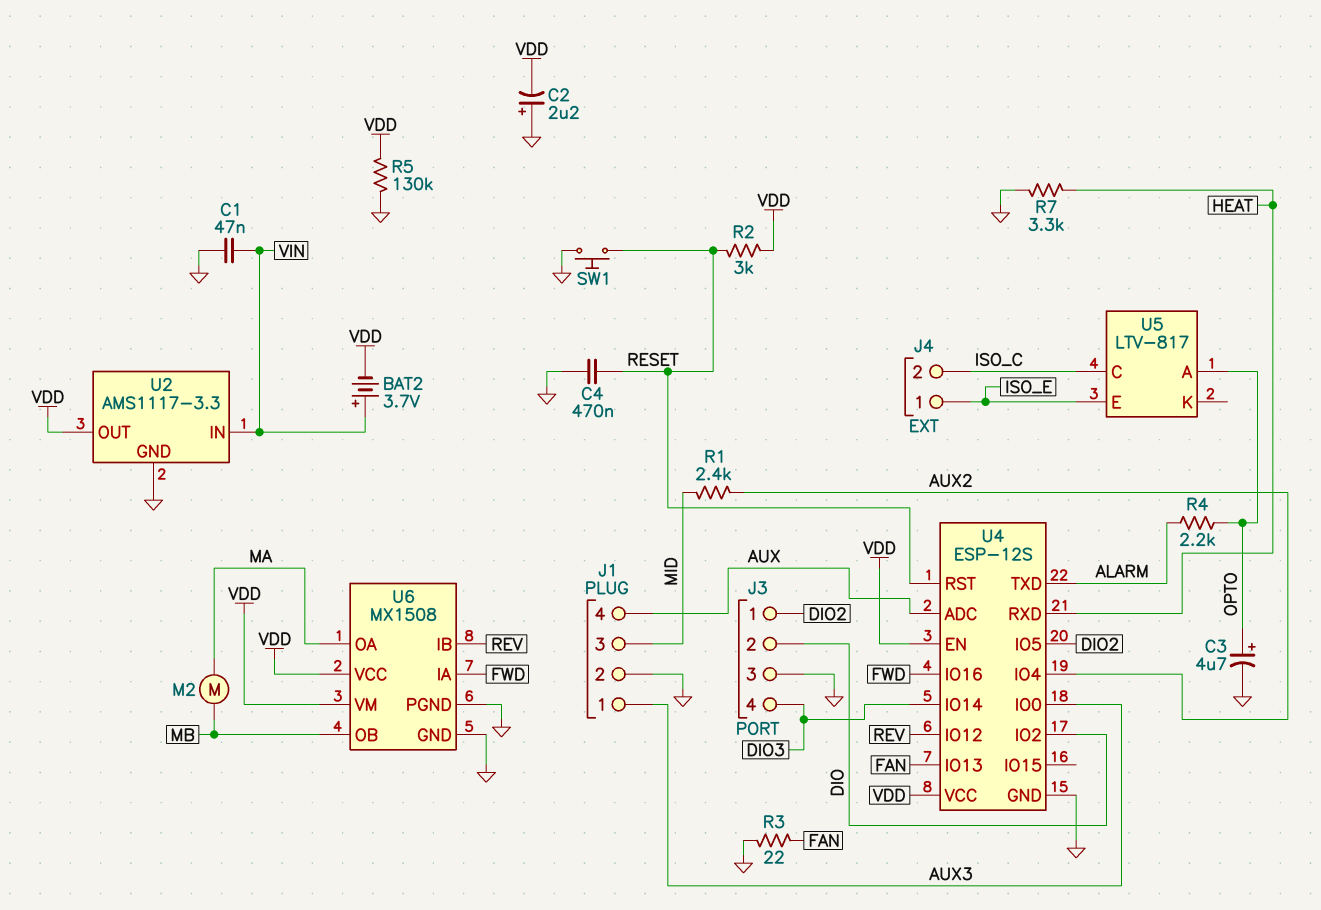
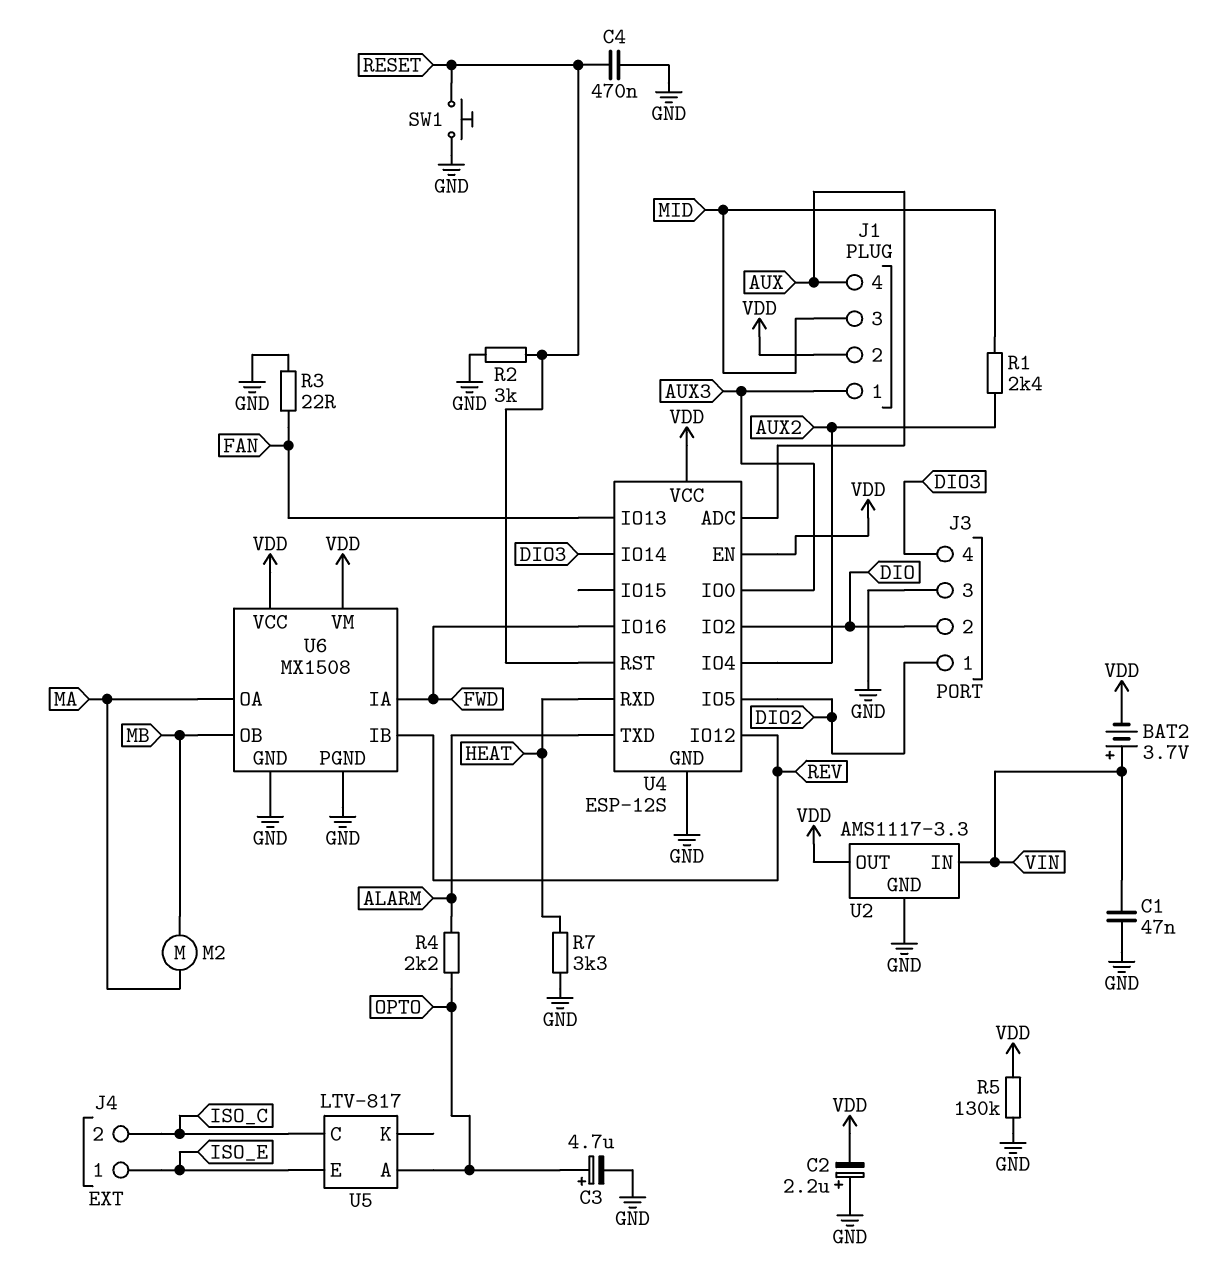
J1 pin 2: GND -> VDD
R2: 3k (RESET, VDD) -> 3k (GND, RESET)

